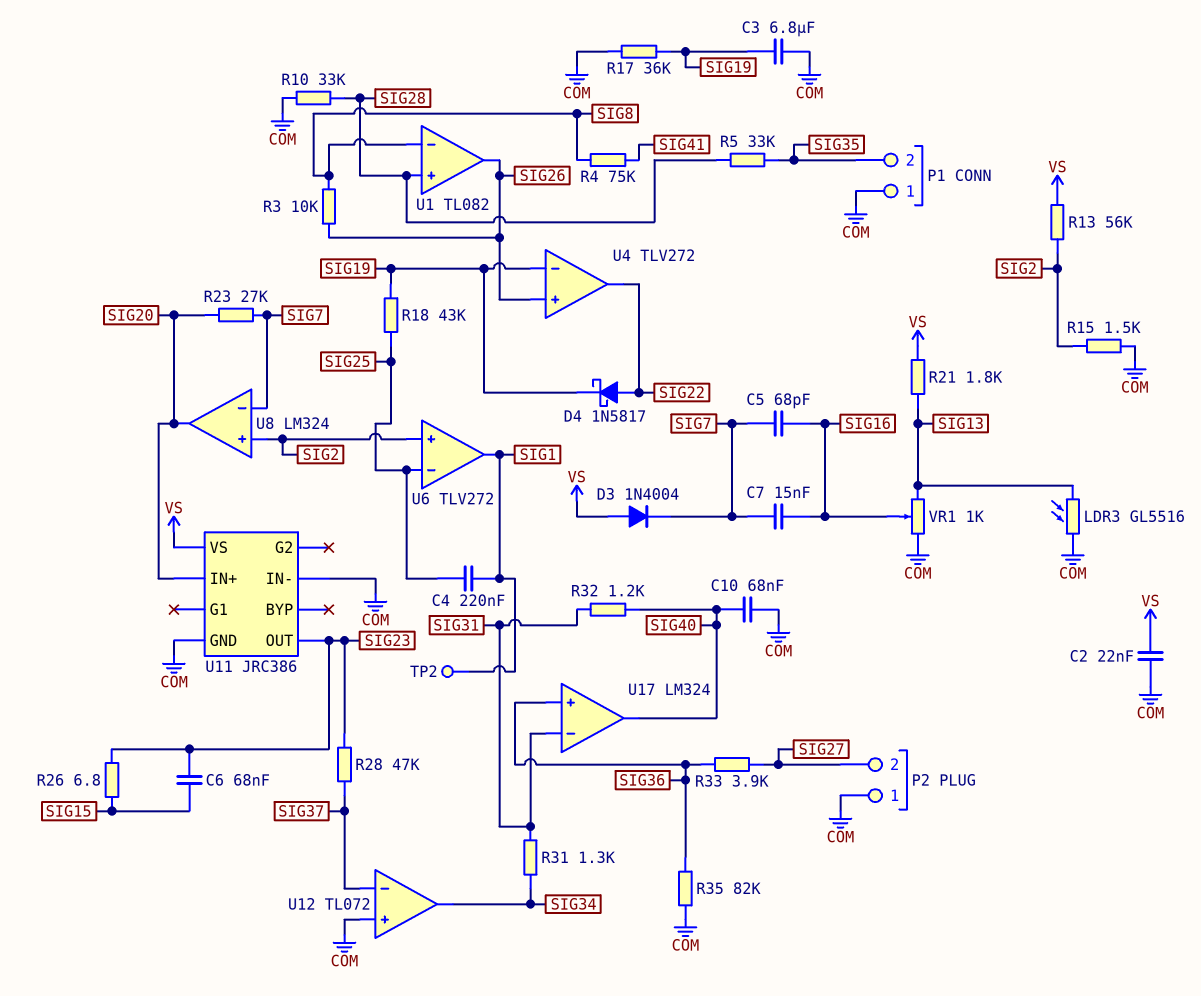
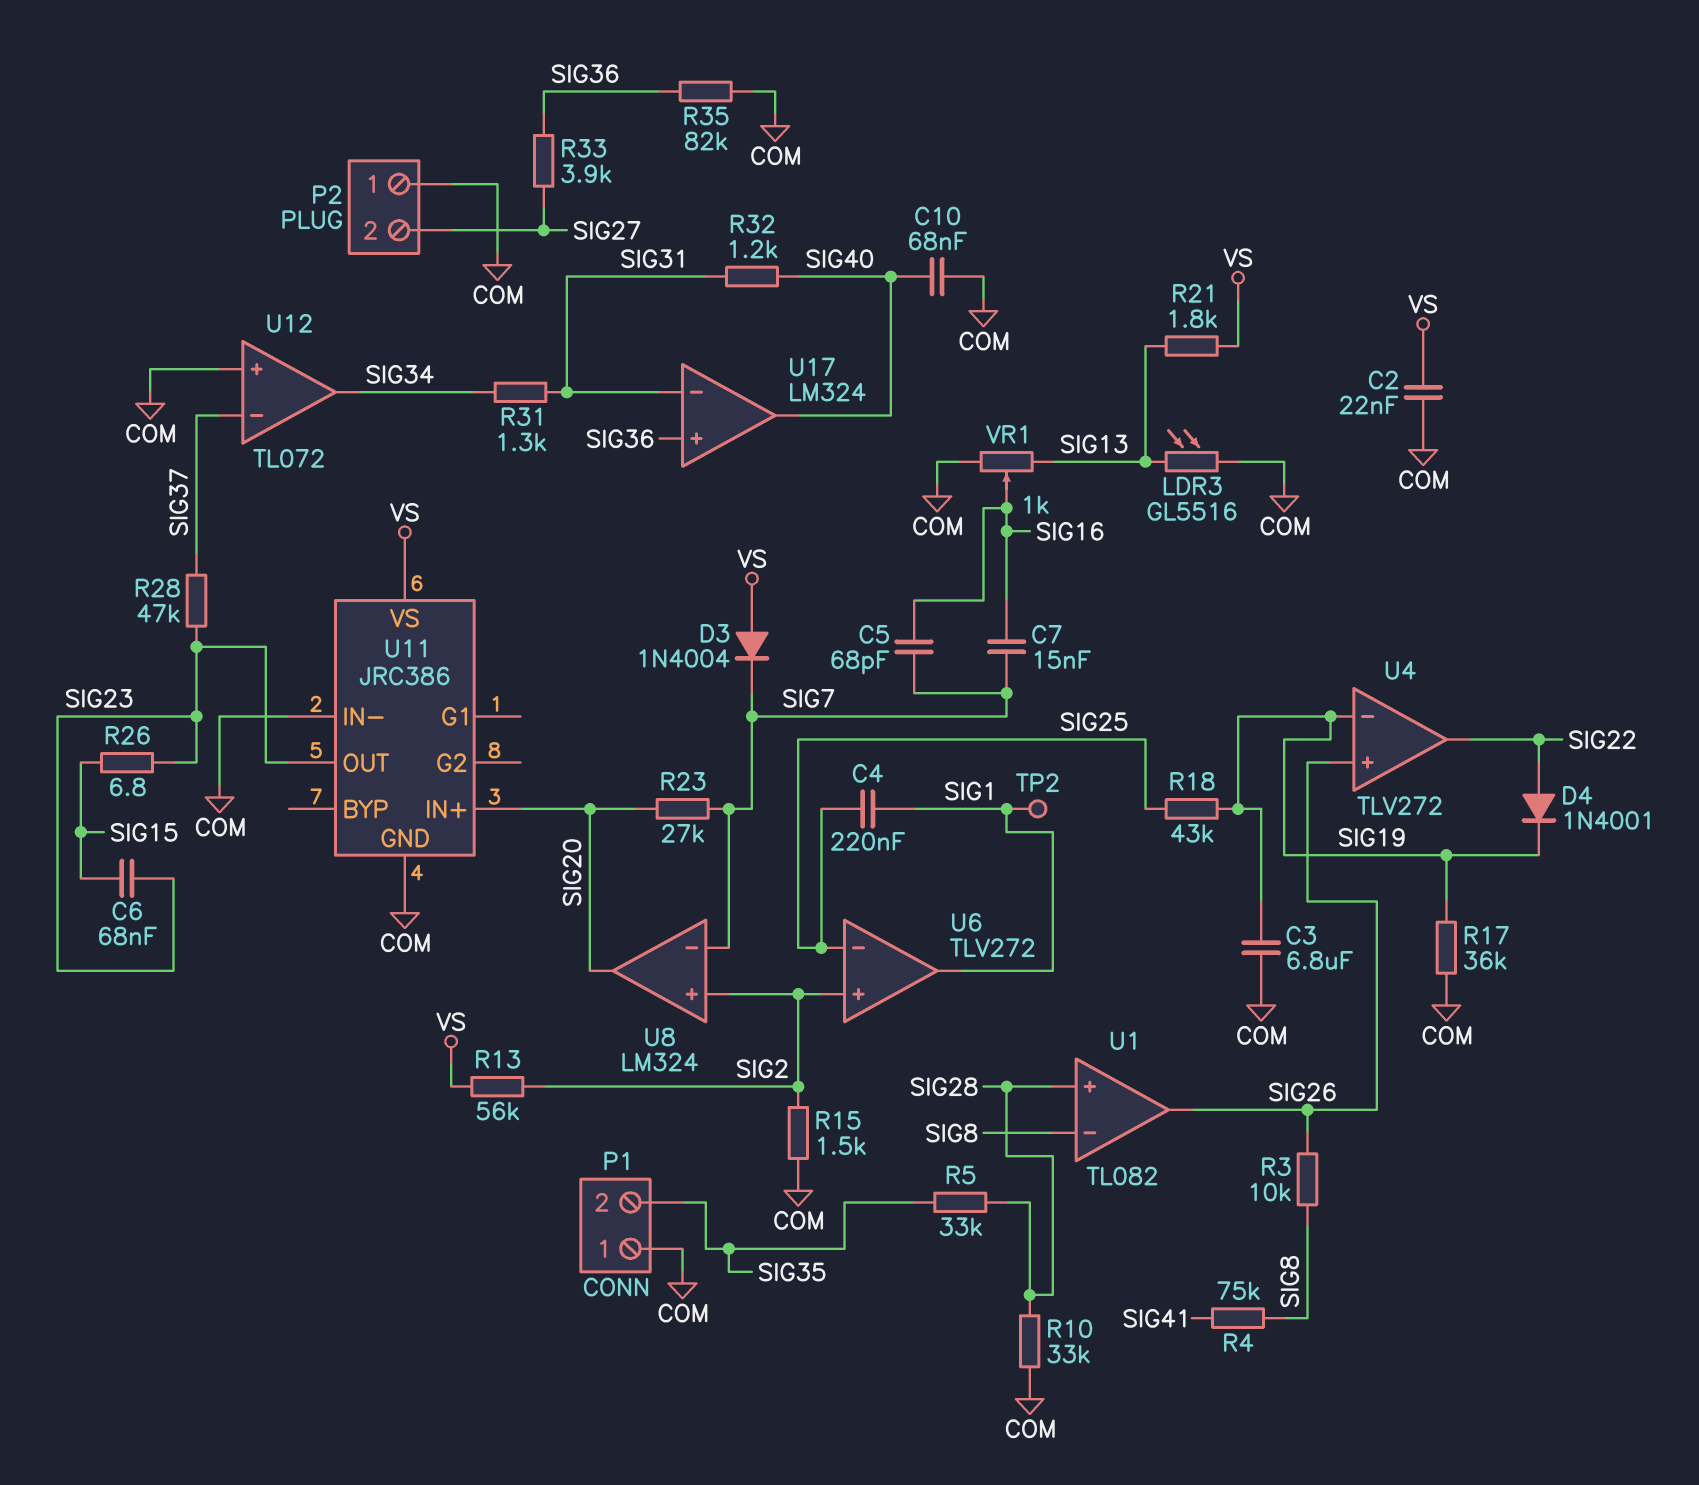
D4: schottky 1N5817 (A SIG22, K SIG19) -> diode 1N4001 (A SIG22, K SIG19)

